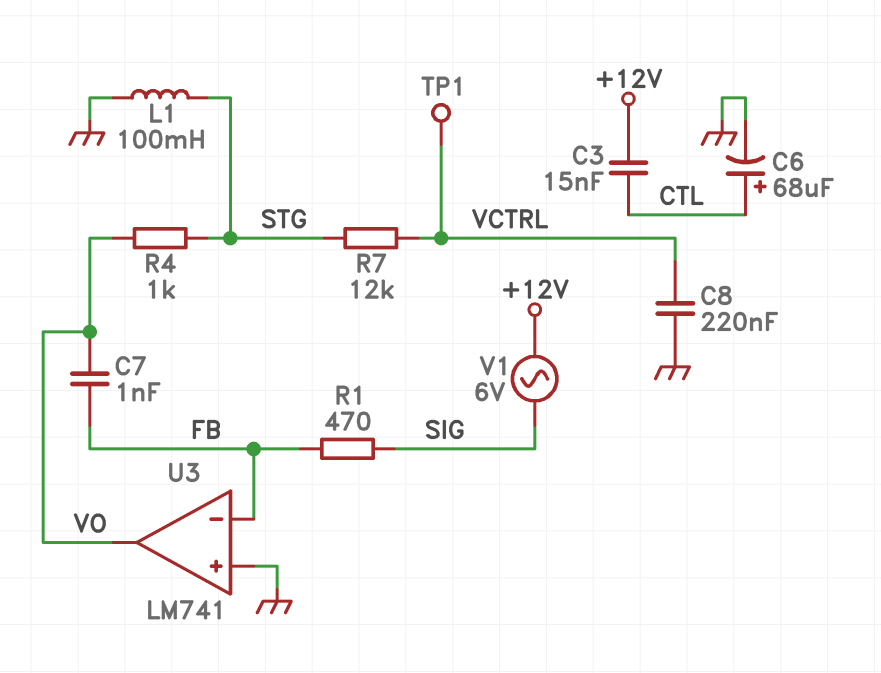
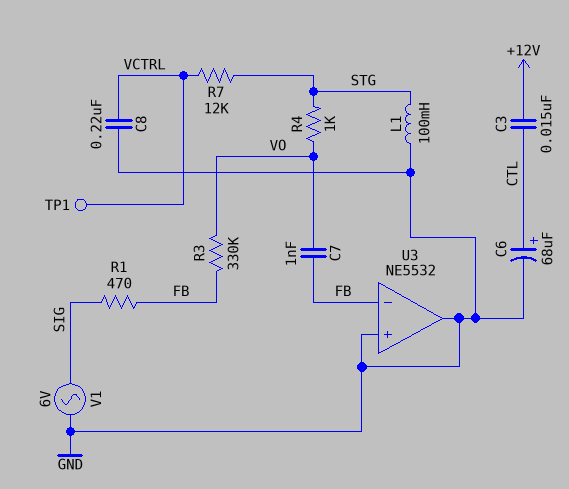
R3: none -> 330k (FB, VO)
U3: LM741 -> NE5532
U3 pin out: VO -> GND
V1: AC 6V (+12V, SIG) -> AC 6V (GND, SIG)

